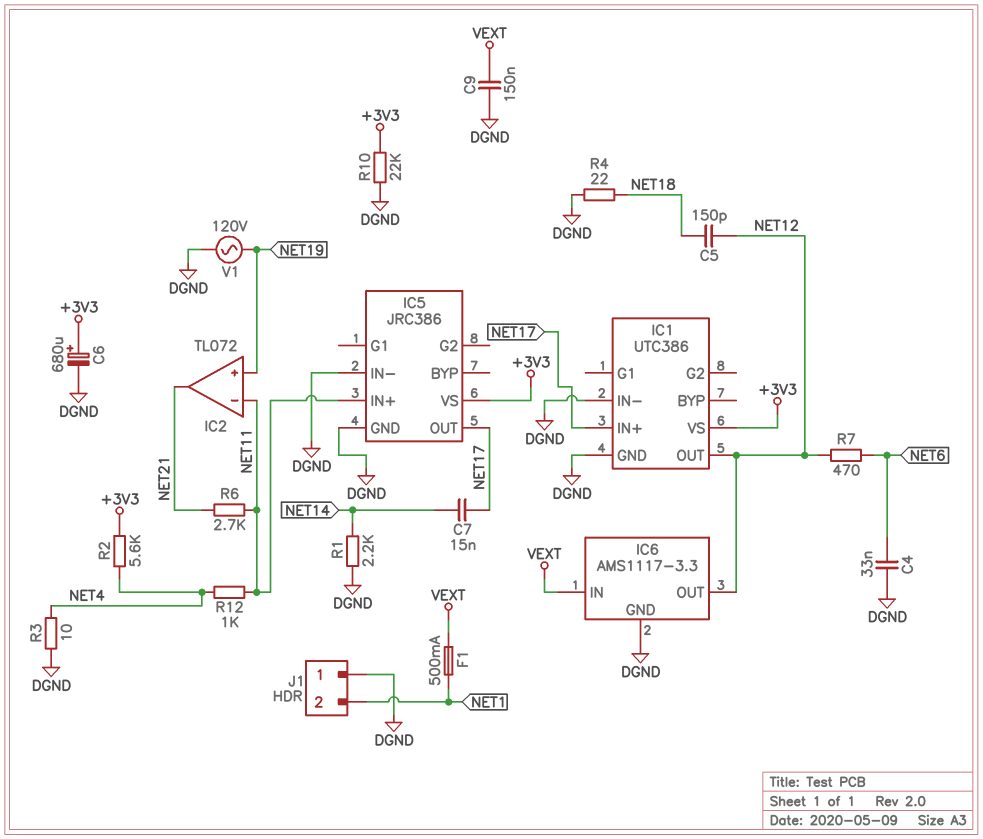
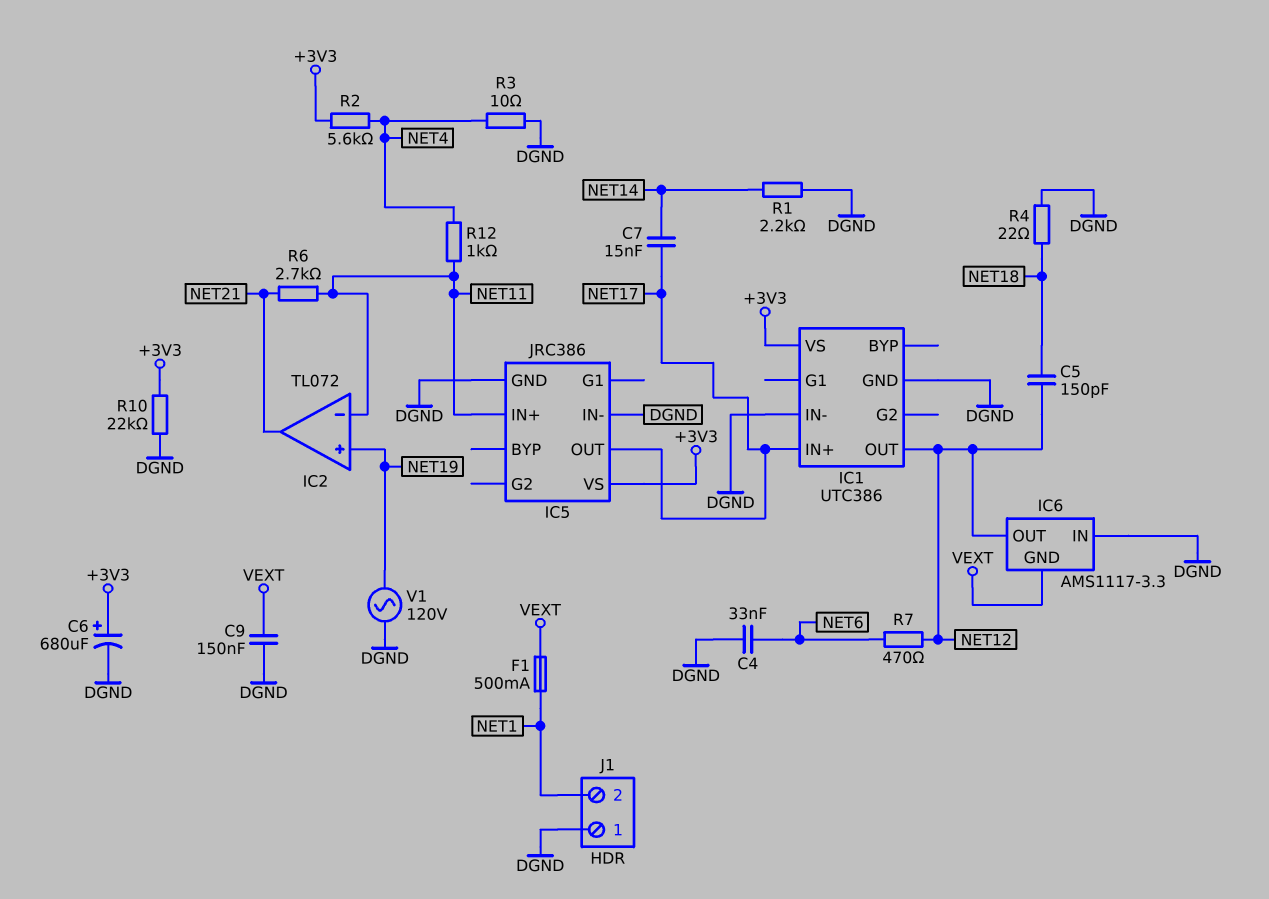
IC6 pin GND: DGND -> VEXT
IC6 pin IN: VEXT -> DGND

